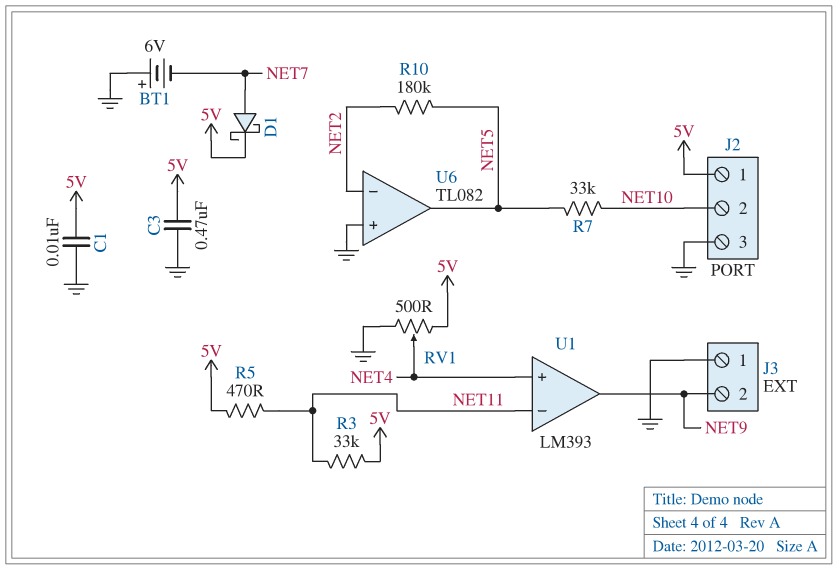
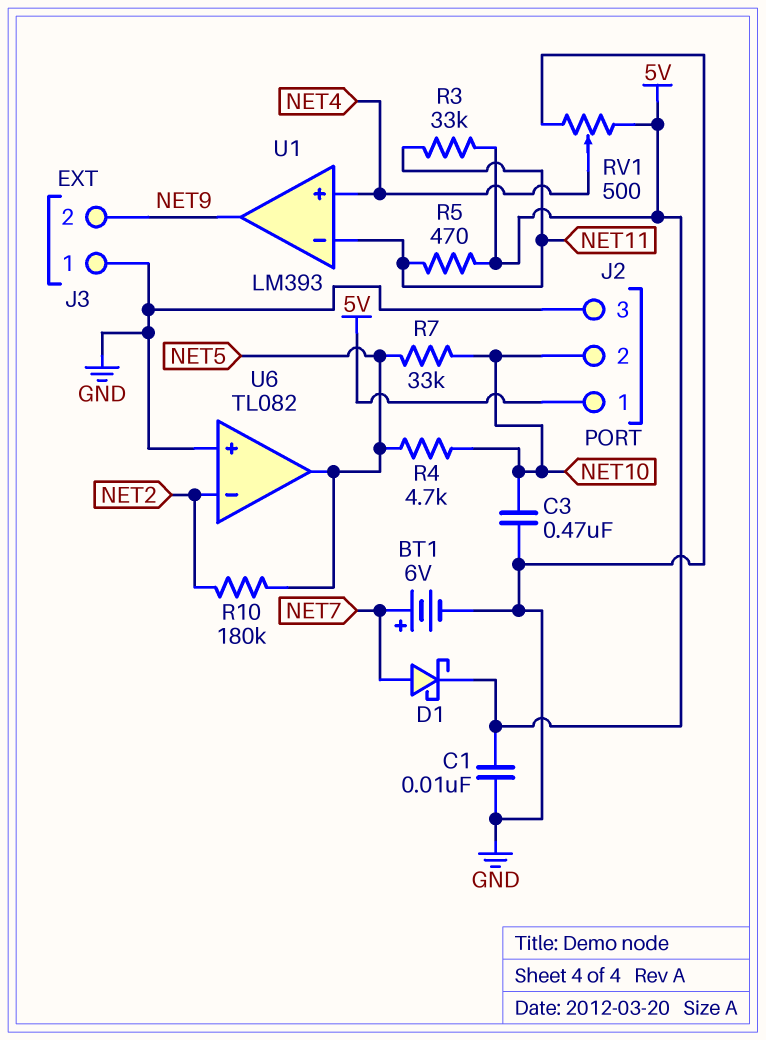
BT1: 6V (plus GND, minus NET7) -> 6V (plus NET7, minus GND)
C3: 470nF (5V, GND) -> 470nF (GND, NET10)
R4: none -> 4.7k (NET5, NET10)

